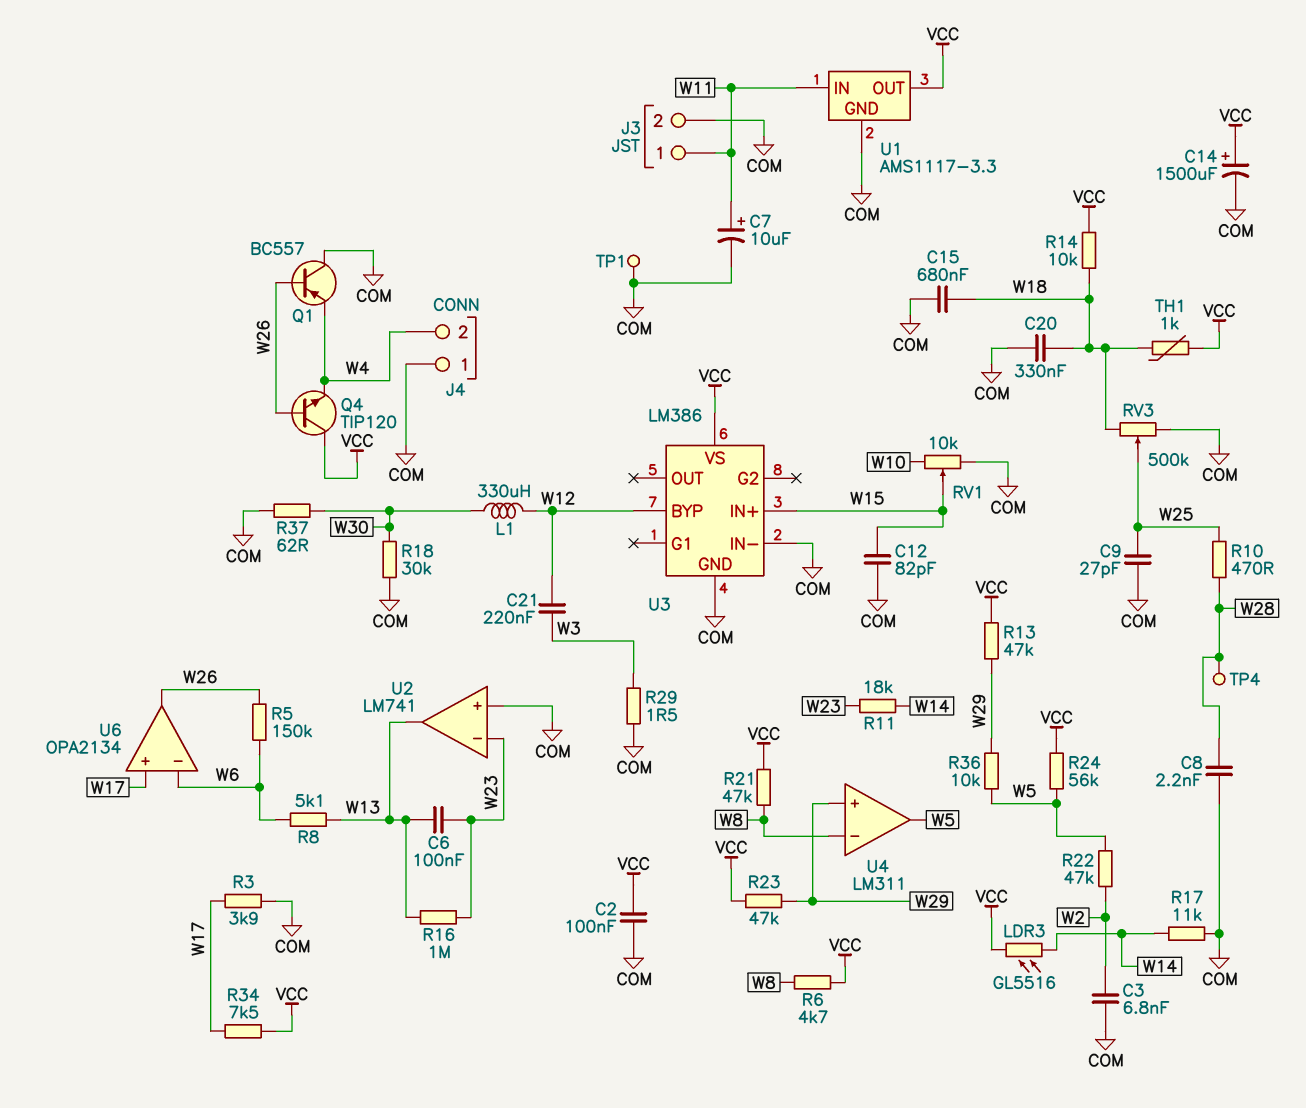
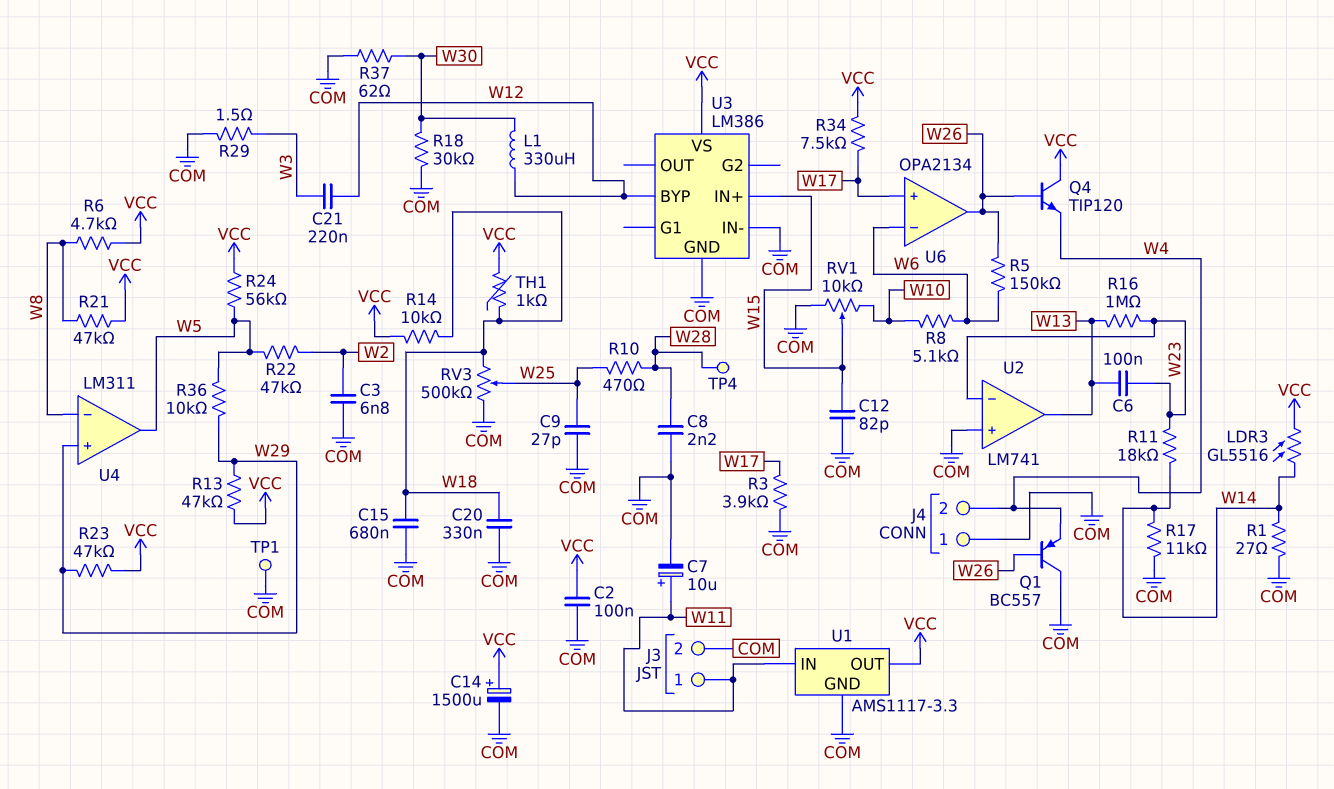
R1: none -> 27 (COM, W14)
R8: 5.1k (W6, W13) -> 5.1k (W6, W10)

